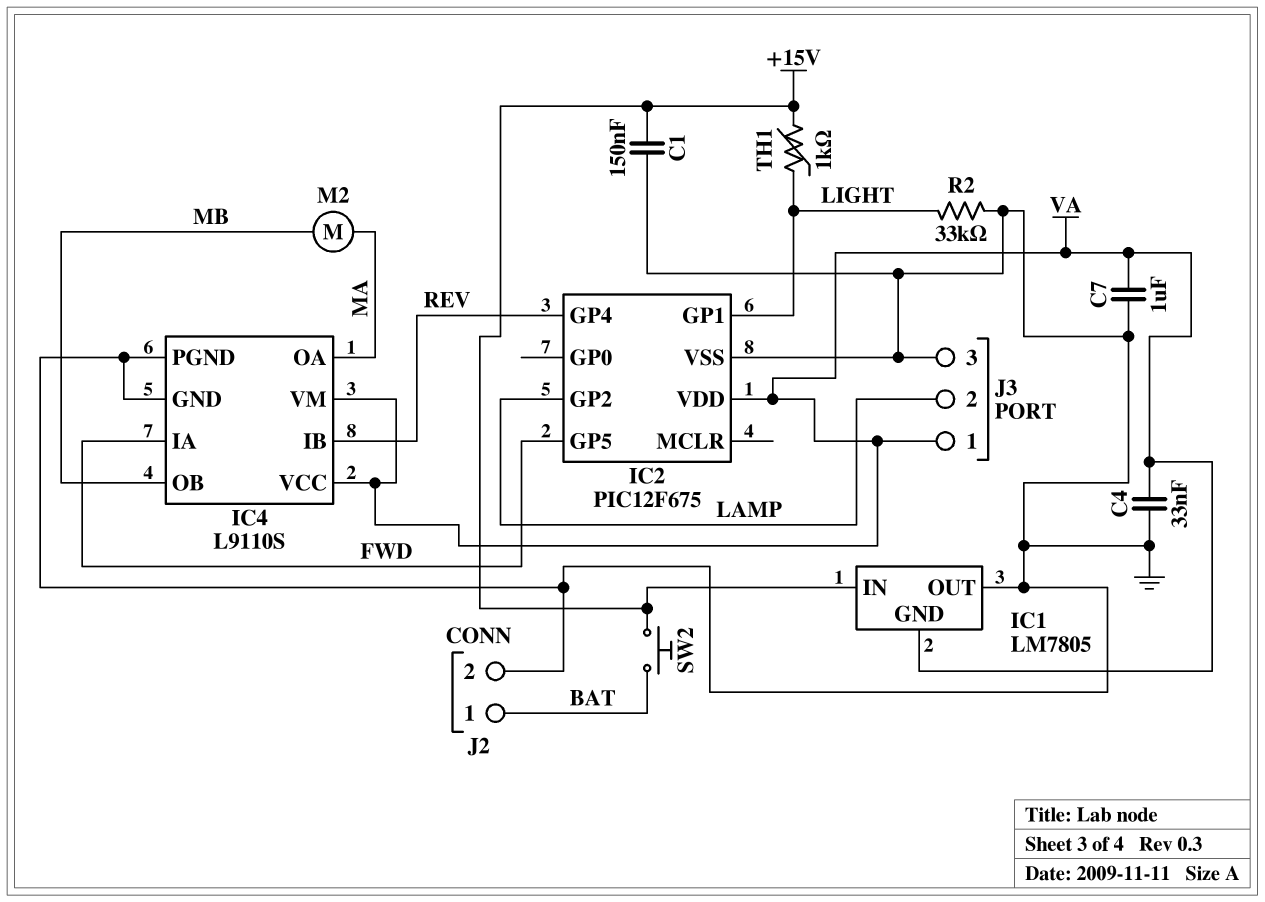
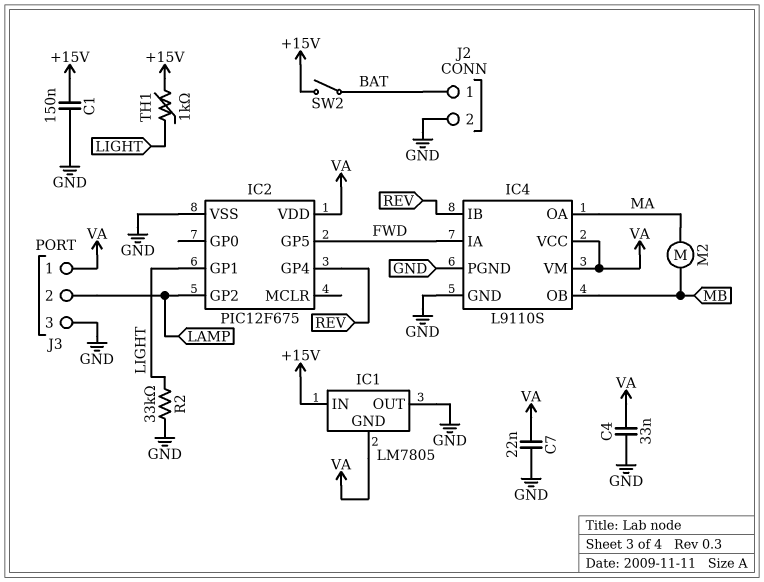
C7: 1uF (GND, VA) -> 22nF (GND, VA)
SW2: button (+15V, BAT) -> switch (+15V, BAT)

